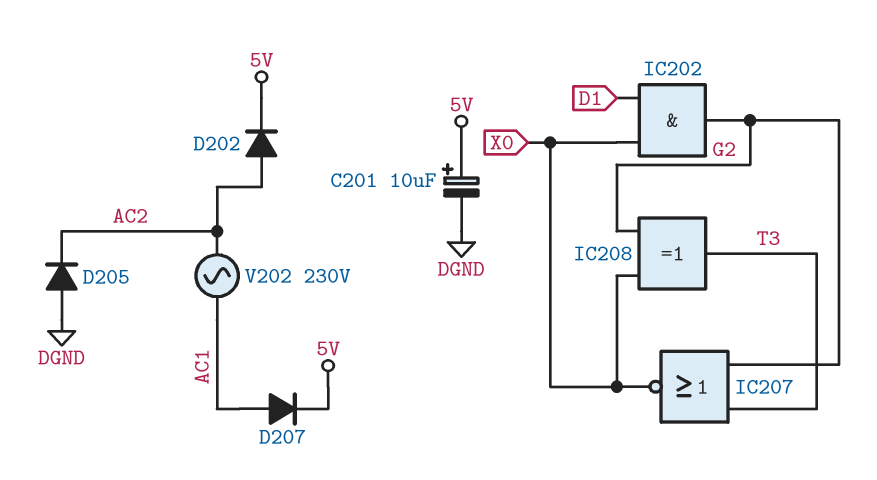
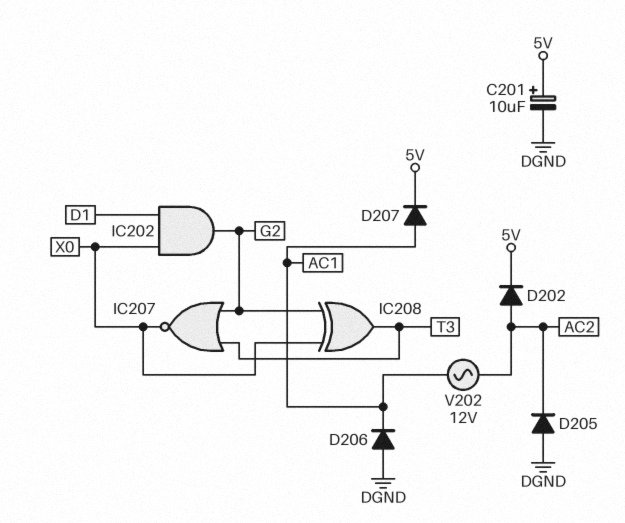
D206: none -> diode (A DGND, K AC1)
V202: AC 230V (AC1, AC2) -> AC 12V (AC1, AC2)

